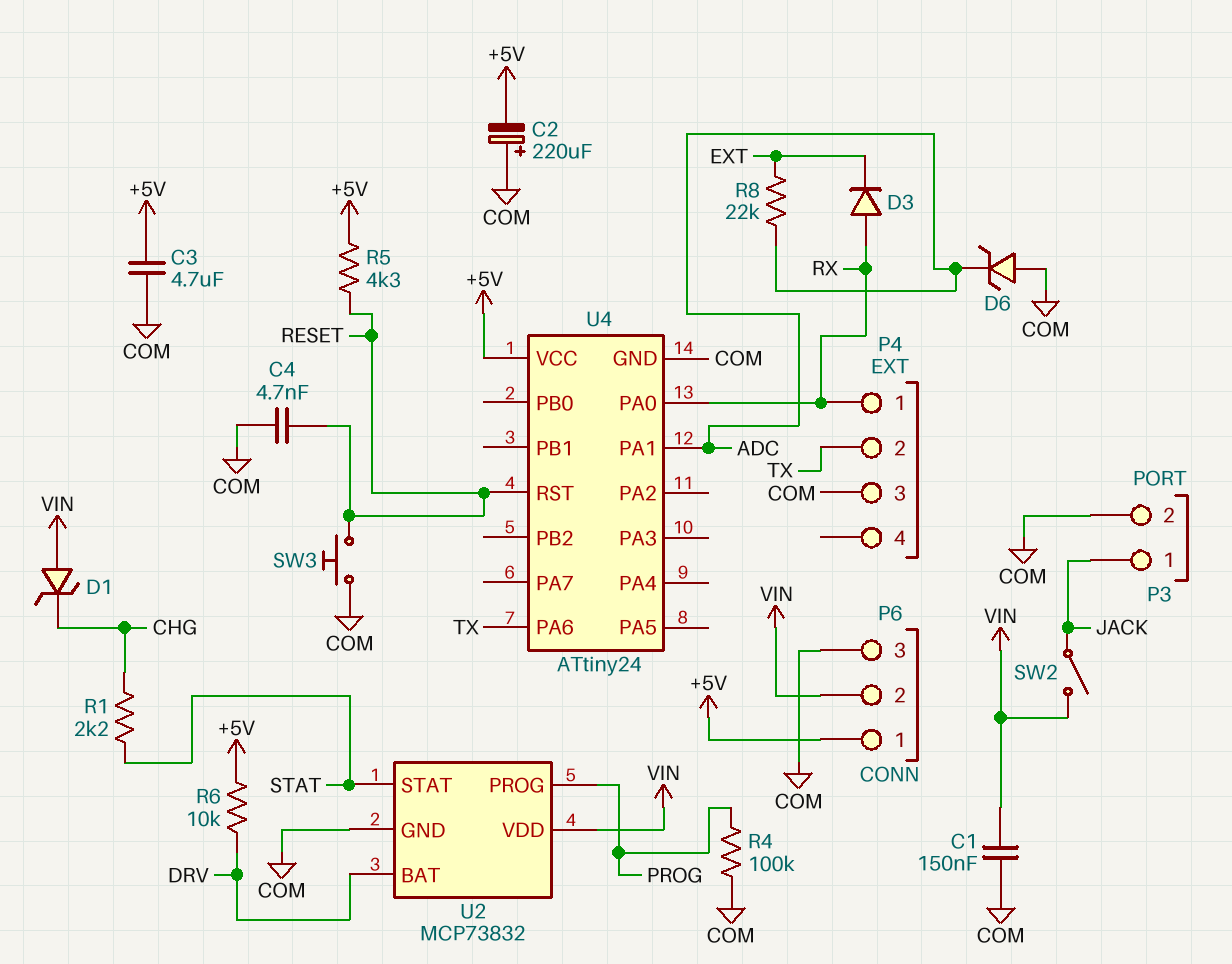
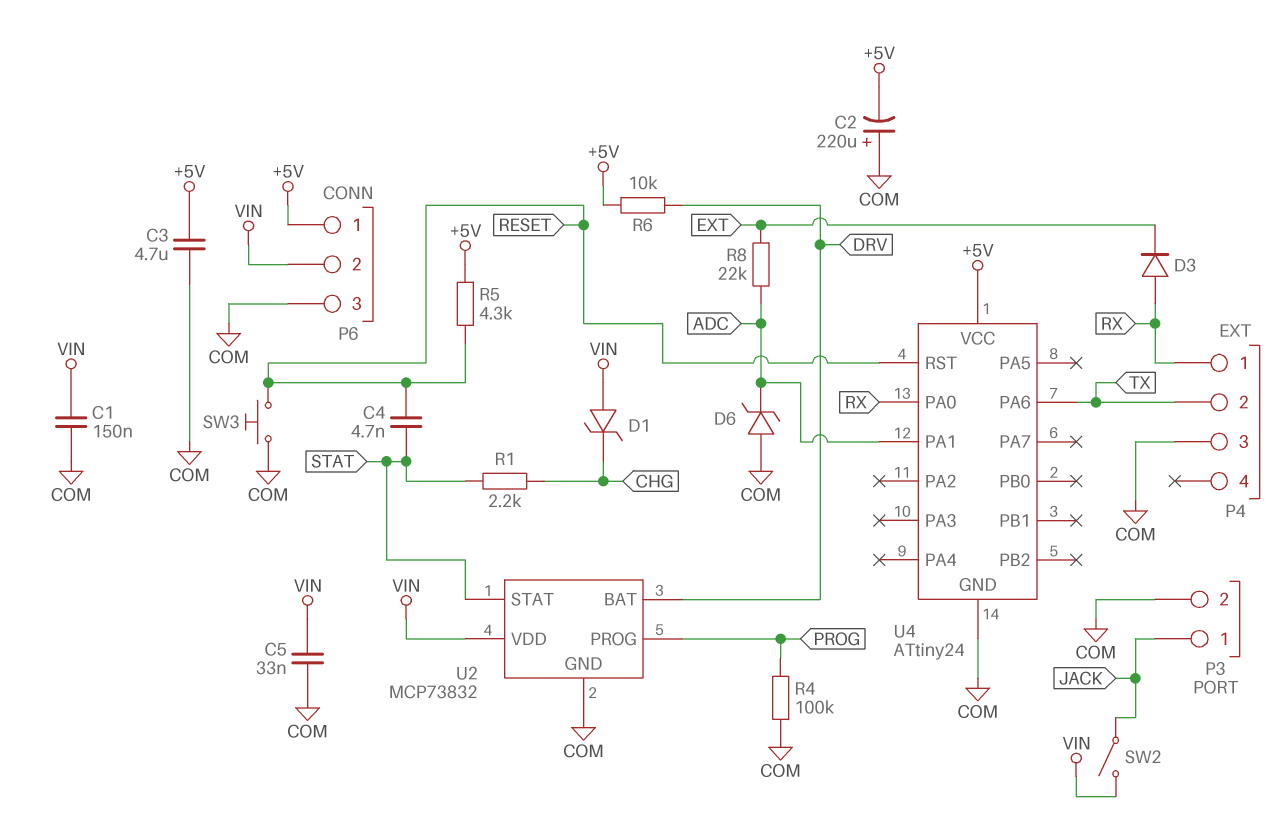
C4: 4.7nF (COM, RESET) -> 4.7nF (RESET, STAT)
C5: none -> 33nF (COM, VIN)

